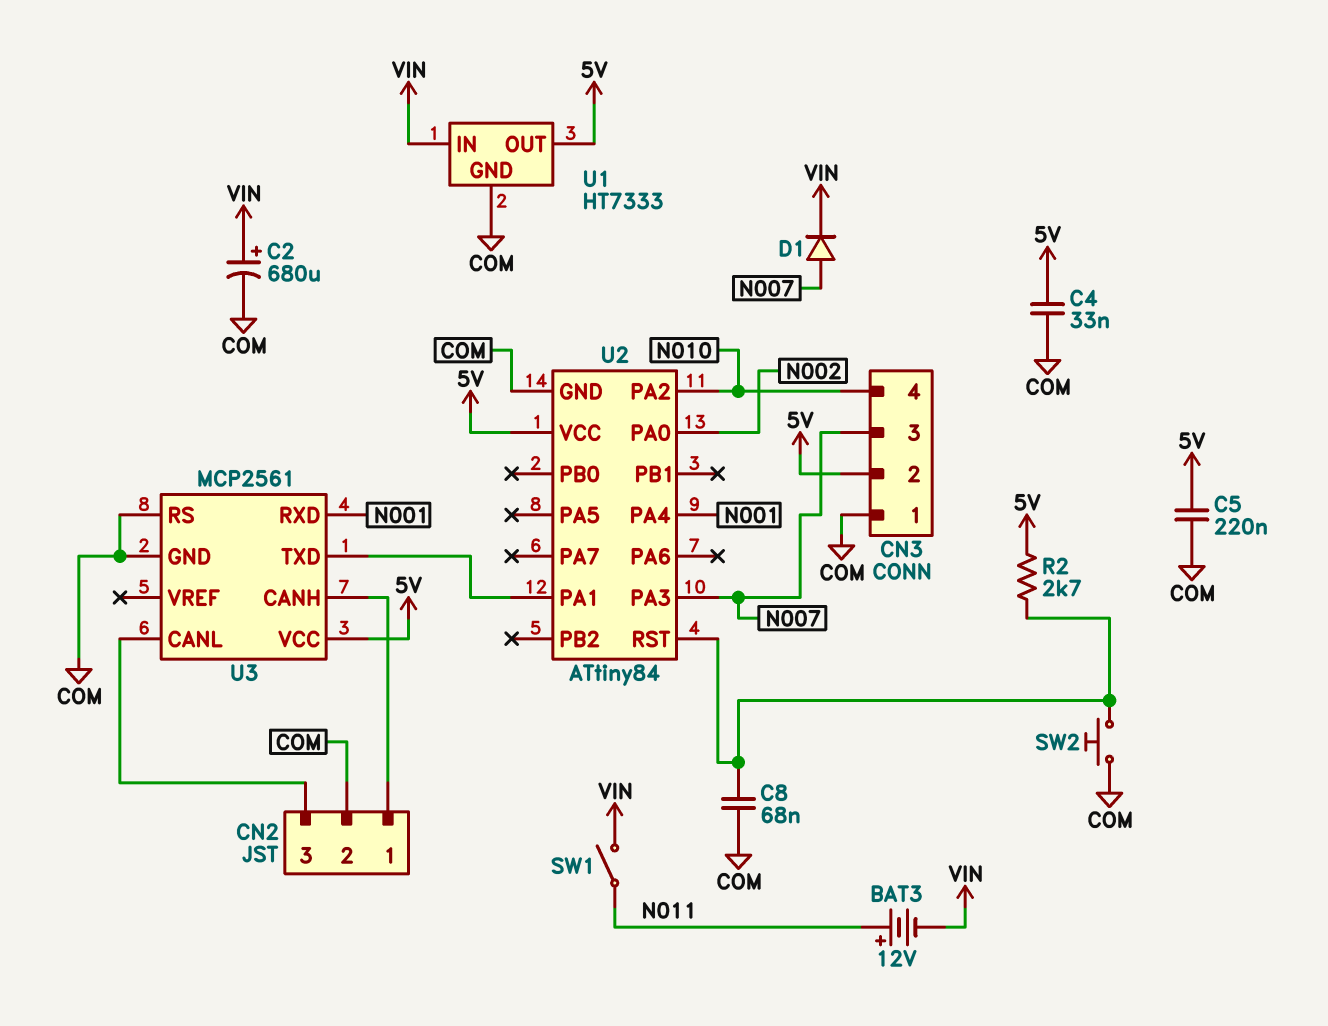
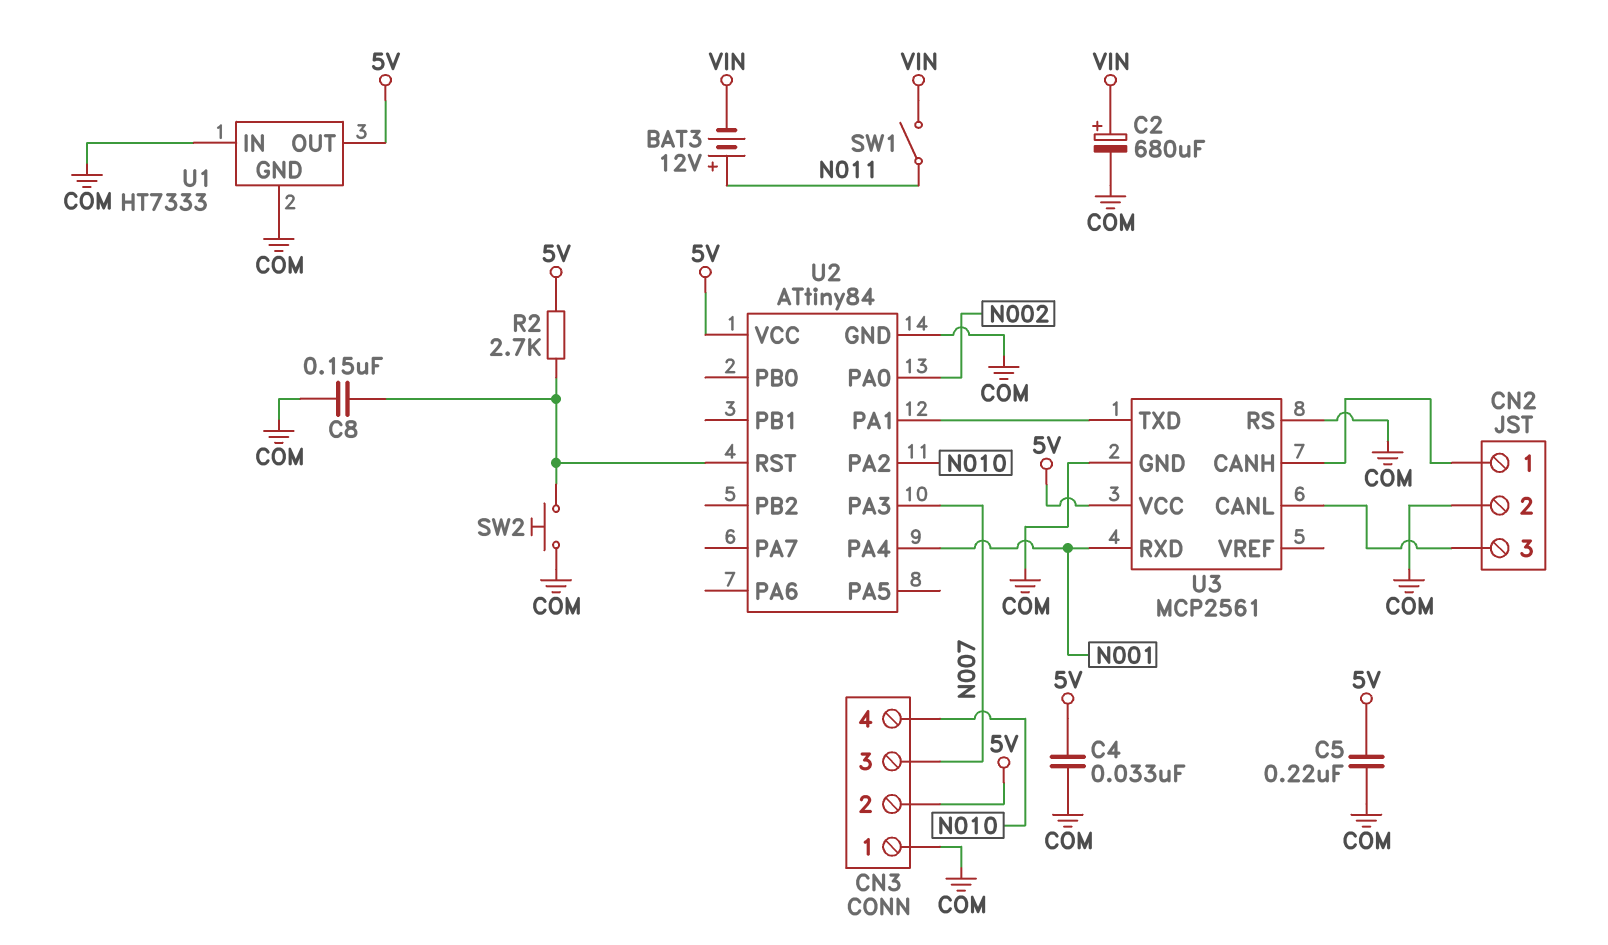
C8: 68nF (COM, U2/RST) -> 150nF (COM, U2/RST)
D1: diode (A N007, K VIN) -> none
U1 pin IN: VIN -> COM

